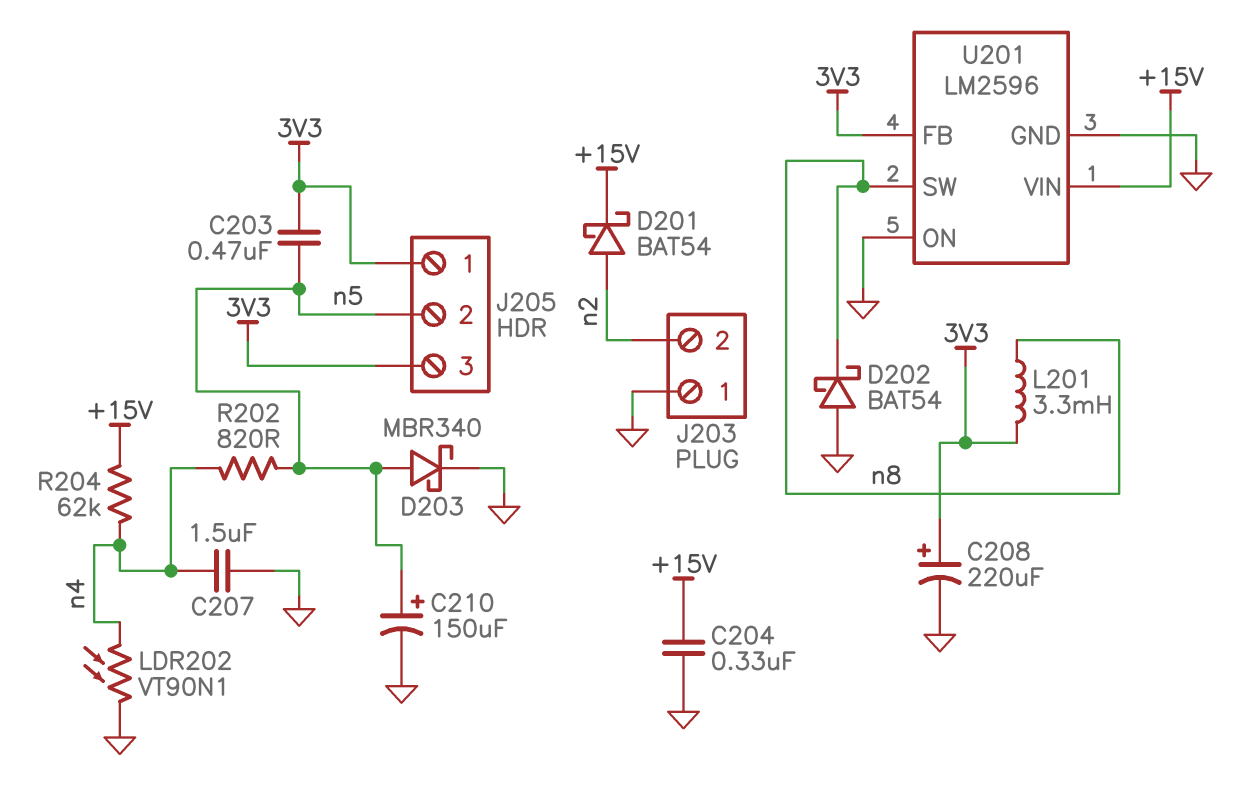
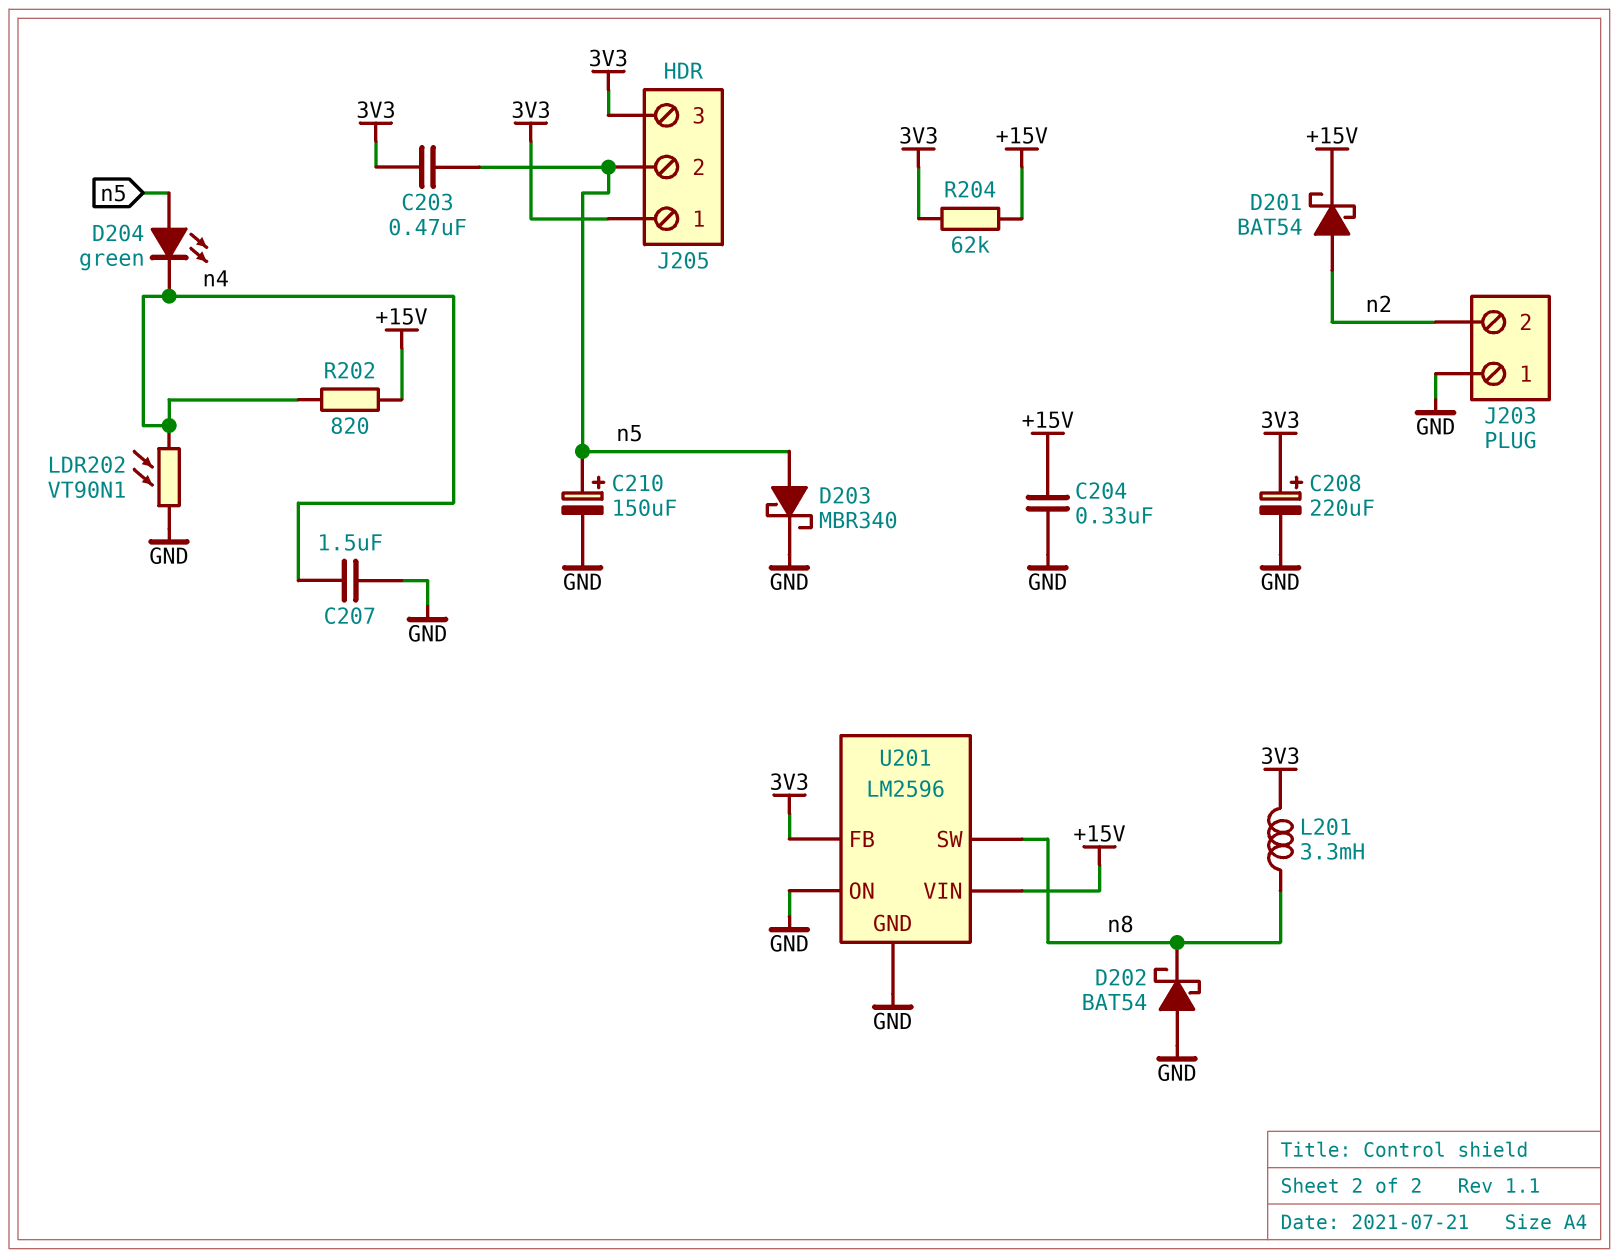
D204: none -> LED green (A n5, K n4)
R202: 820 (n4, n5) -> 820 (+15V, n4)
R204: 62k (+15V, n4) -> 62k (+15V, 3V3)

